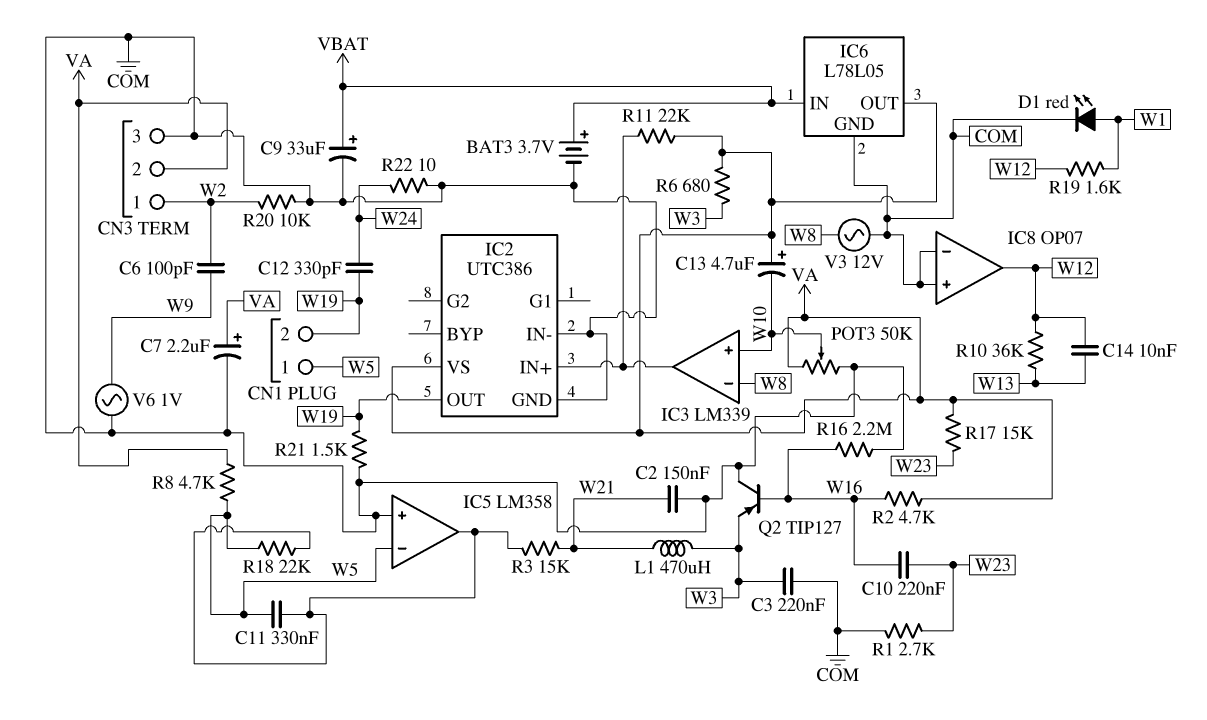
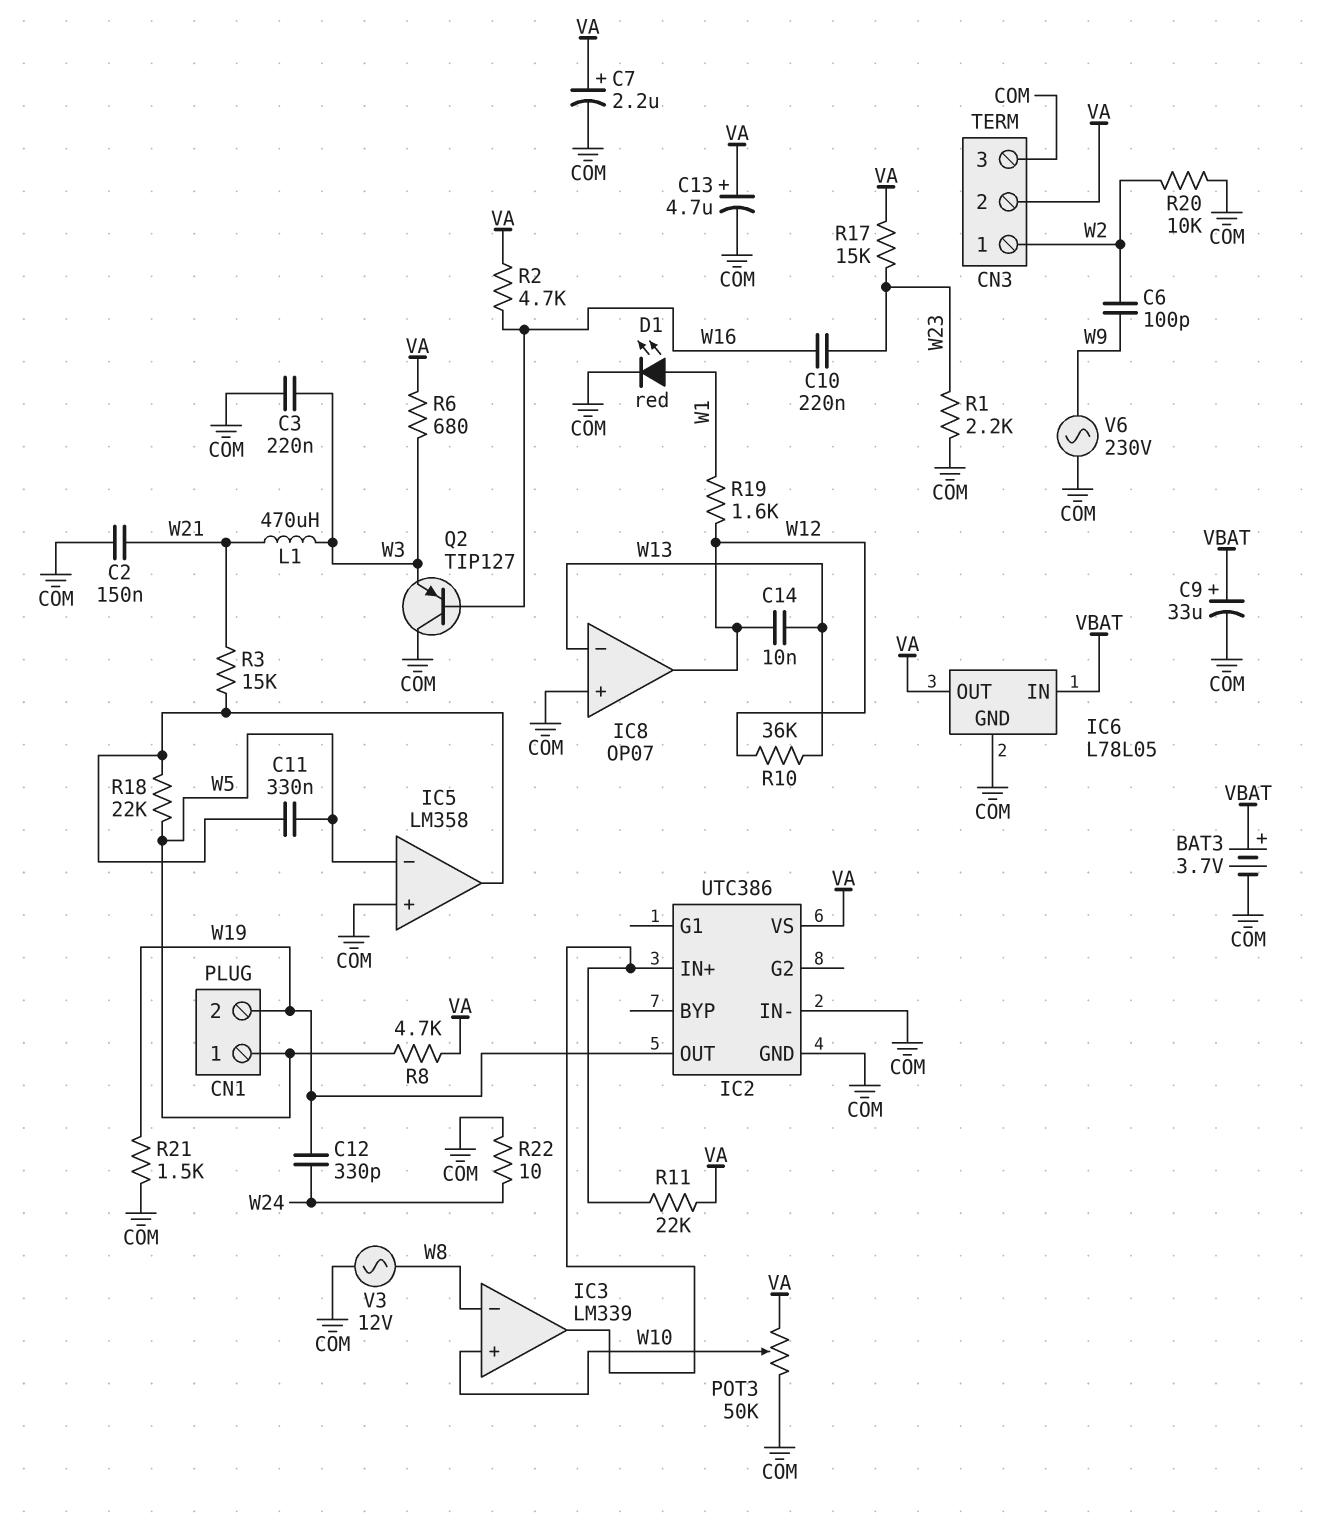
C13: 4.7uF (plus VA, minus W10) -> 4.7uF (plus VA, minus COM)
IC8 pin in-: COM -> W13
R1: 2.7k (COM, W23) -> 2.2k (COM, W23)
R16: 2.2M (COM, W16) -> none
V6: AC 1V (COM, W9) -> AC 230V (COM, W9)

